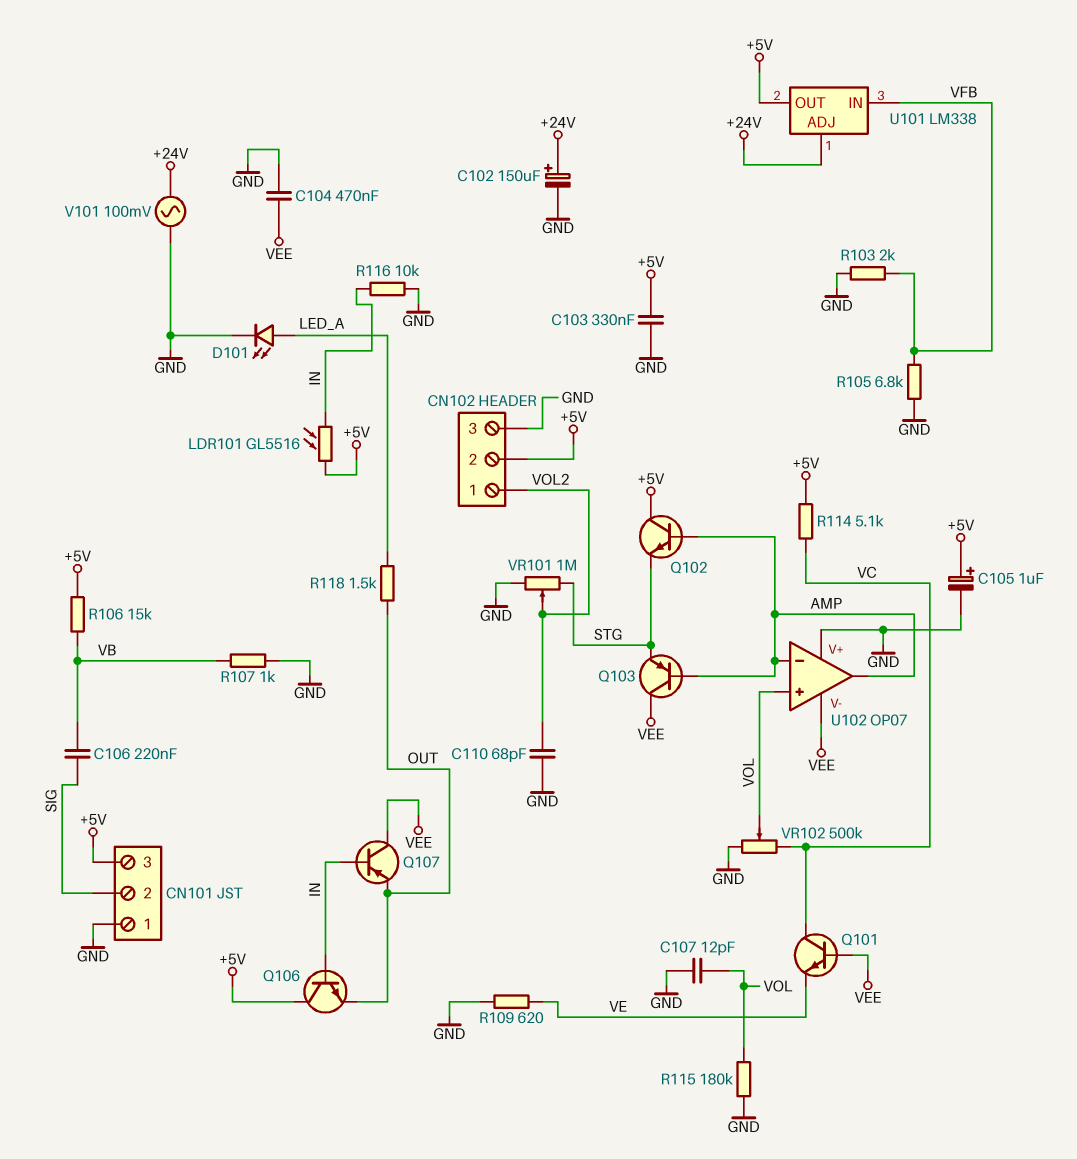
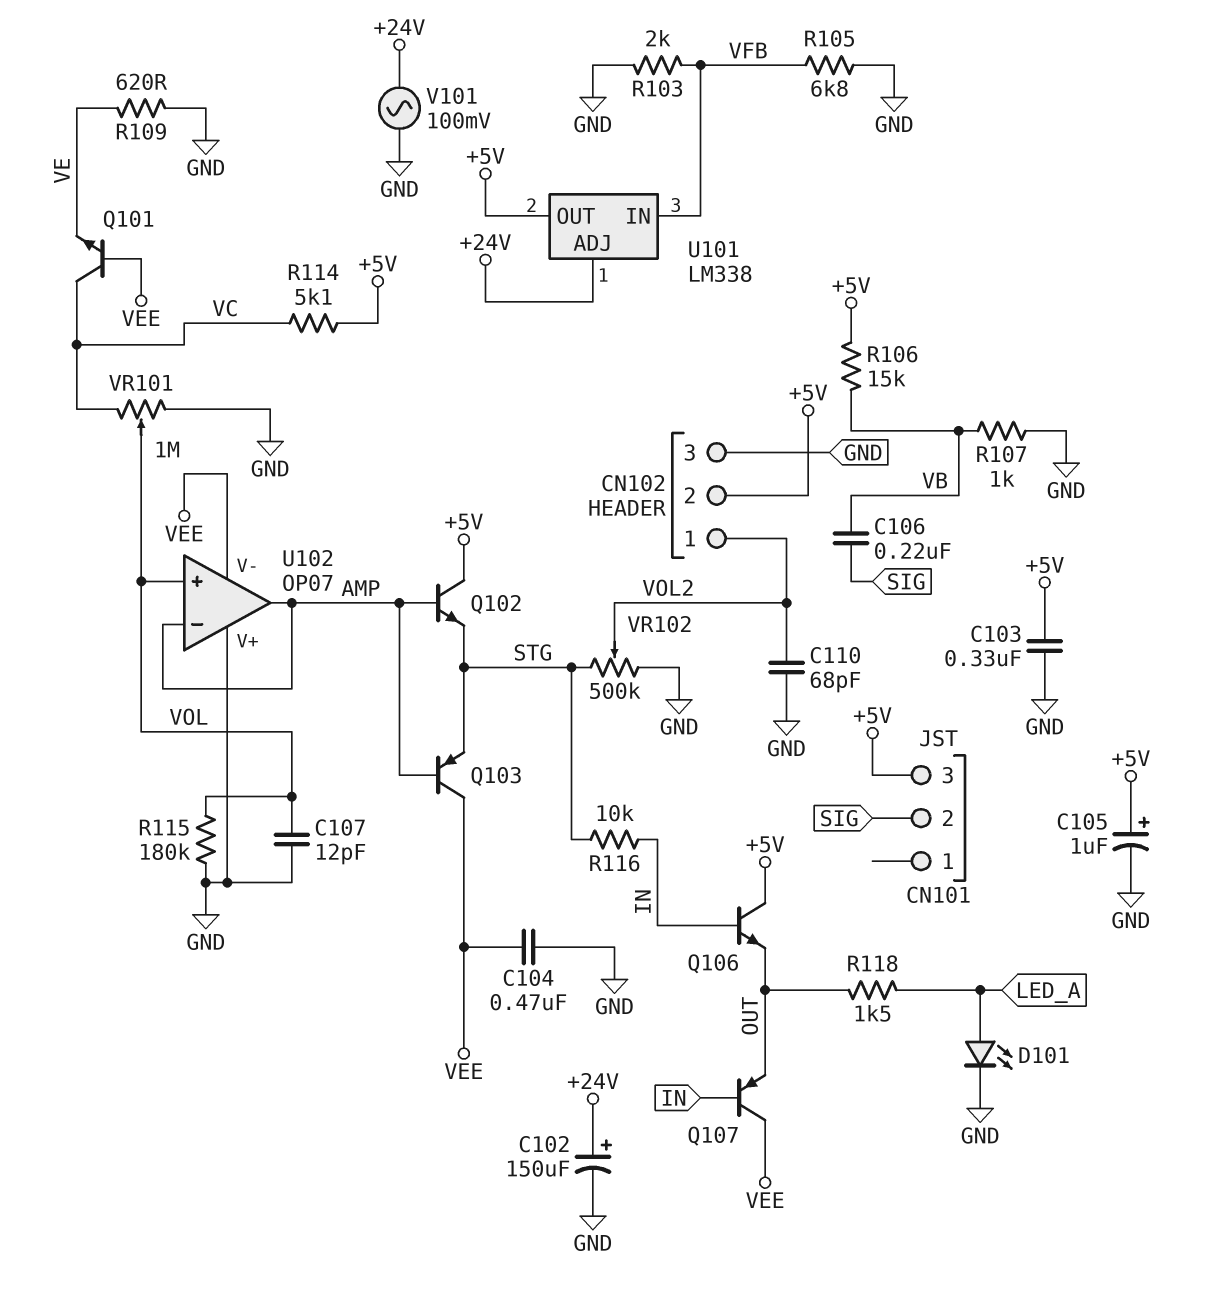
CN101 pin 1: GND -> none
LDR101: GL5516 (+5V, IN) -> none
R116: 10k (GND, IN) -> 10k (IN, STG)
VR101: 1M (GND, STG, wiper VOL2) -> 1M (GND, VC, wiper VOL)
VR102: 500k (GND, VC, wiper VOL) -> 500k (GND, STG, wiper VOL2)

